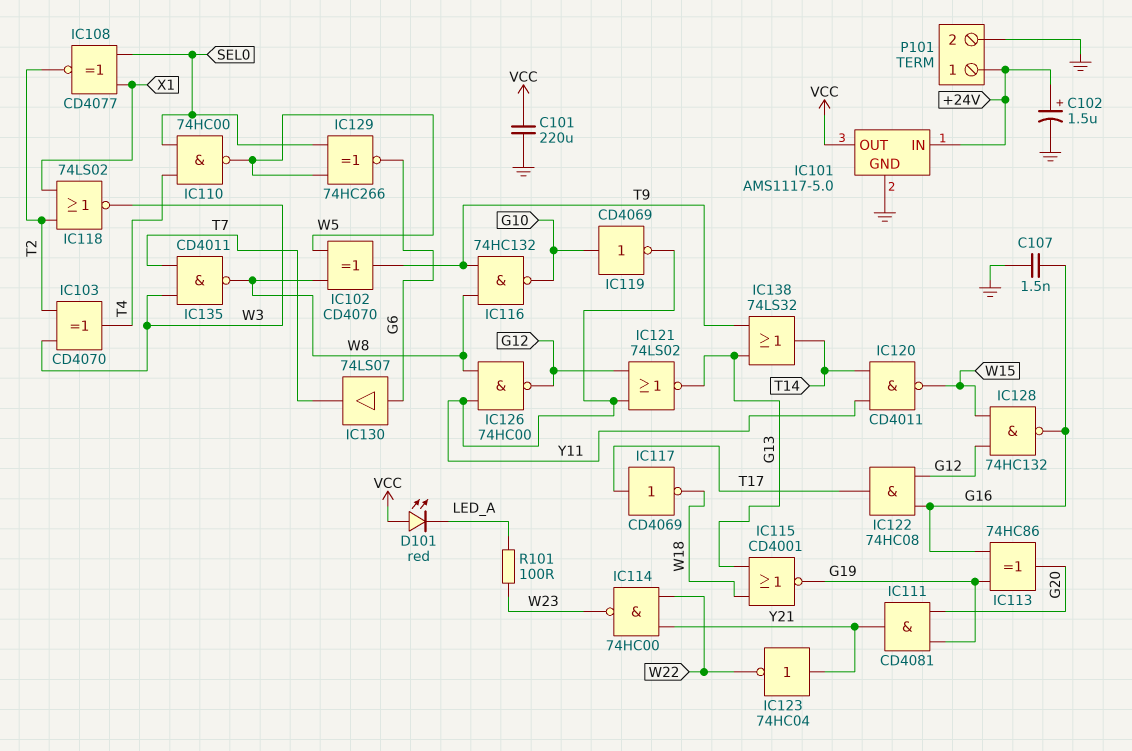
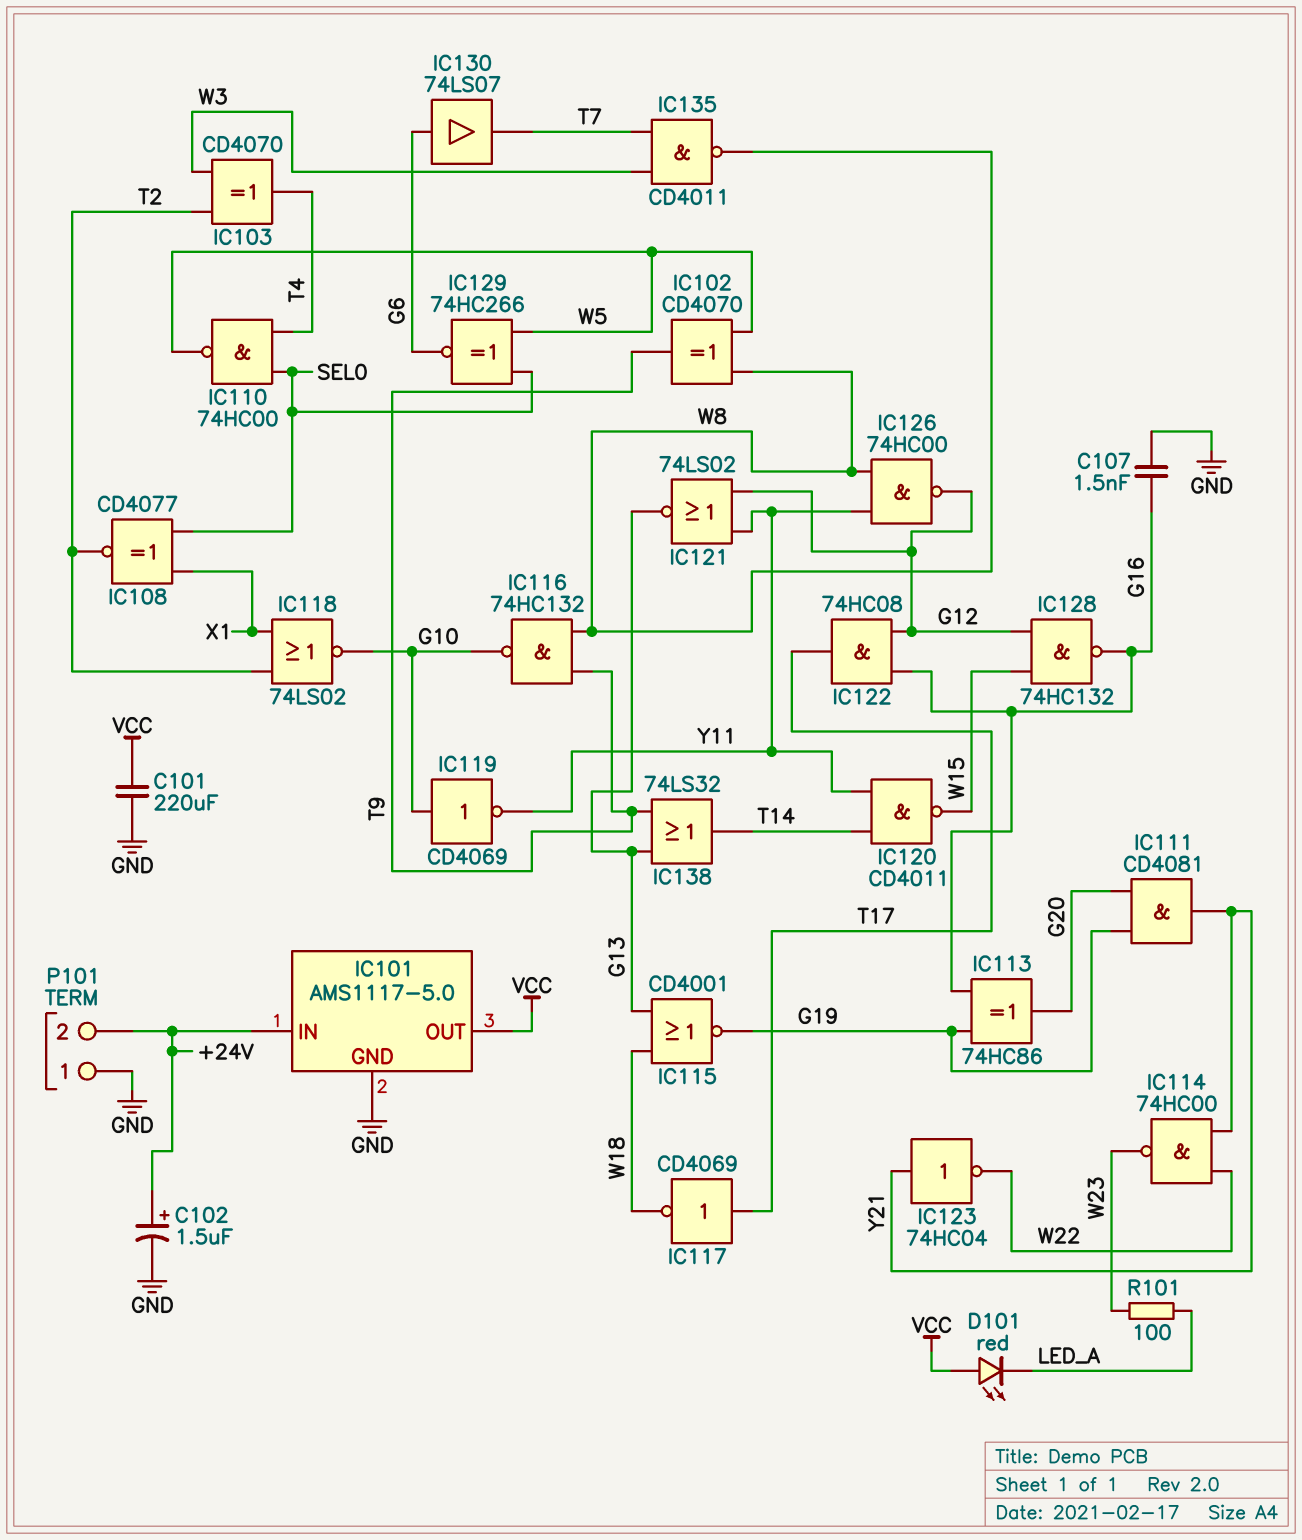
IC118: NOR 74LS02 (in T2, in X1, out W3) -> NOR 74LS02 (in T2, in X1, out G10)
P101 pin 1: +24V -> GND
P101 pin 2: GND -> +24V

